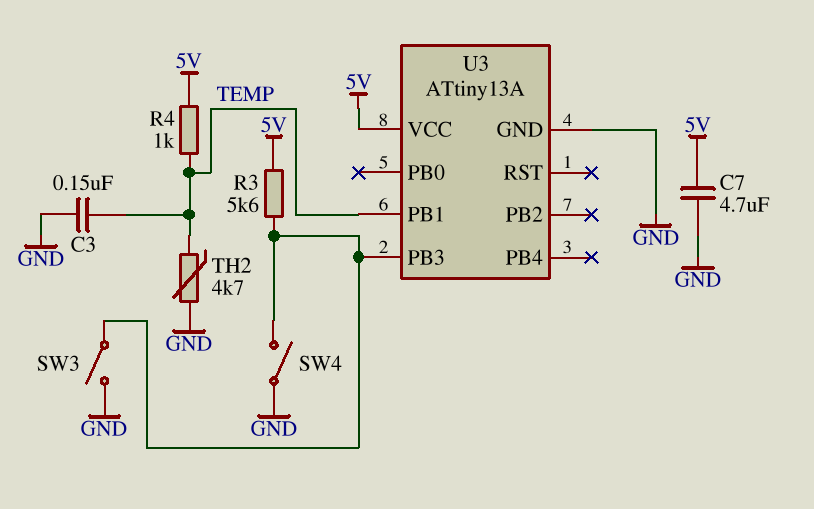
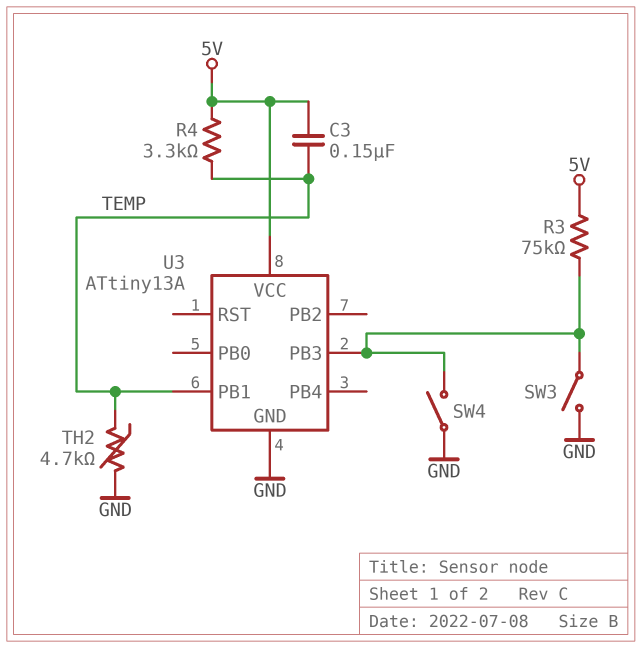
C3: 150nF (GND, TEMP) -> 150nF (5V, TEMP)
C7: 4.7uF (5V, GND) -> none
R3: 5.6k (5V, U3/PB3) -> 75k (5V, U3/PB3)
R4: 1k (5V, TEMP) -> 3.3k (5V, TEMP)

